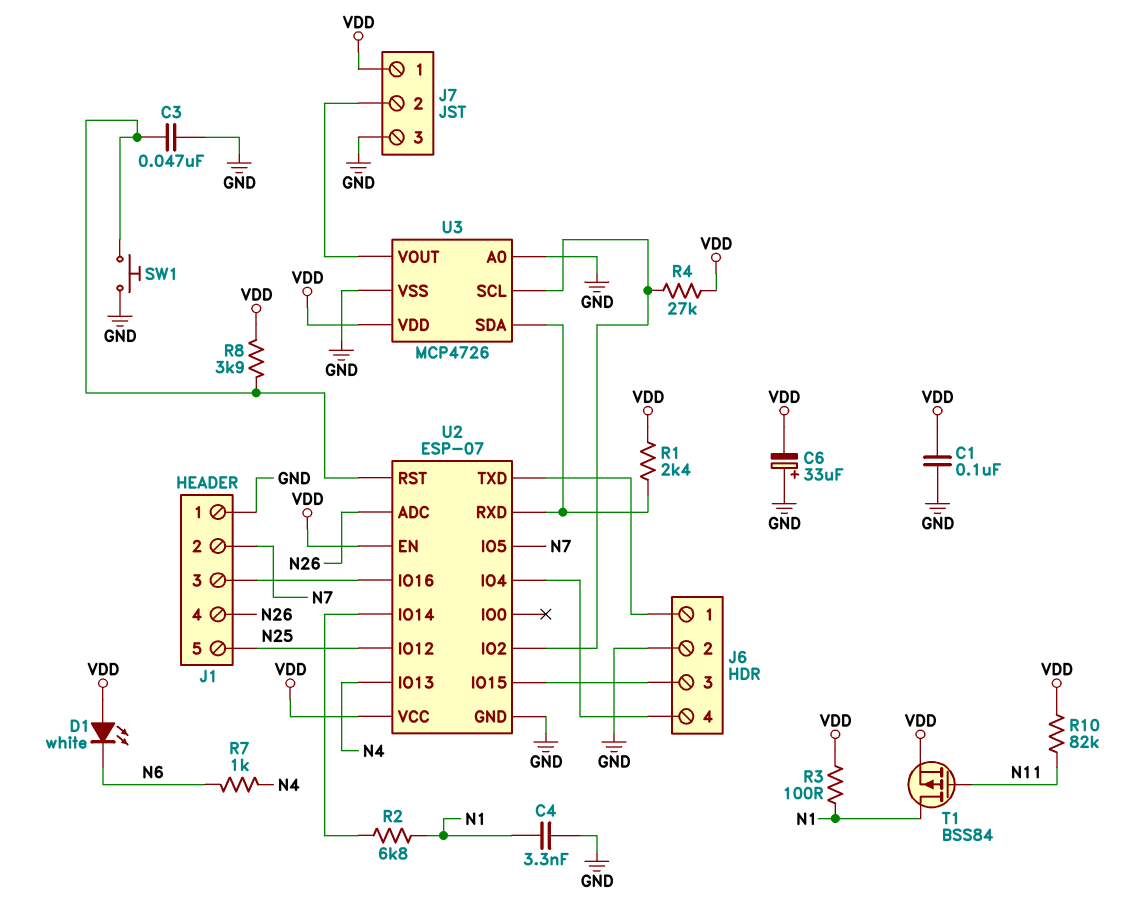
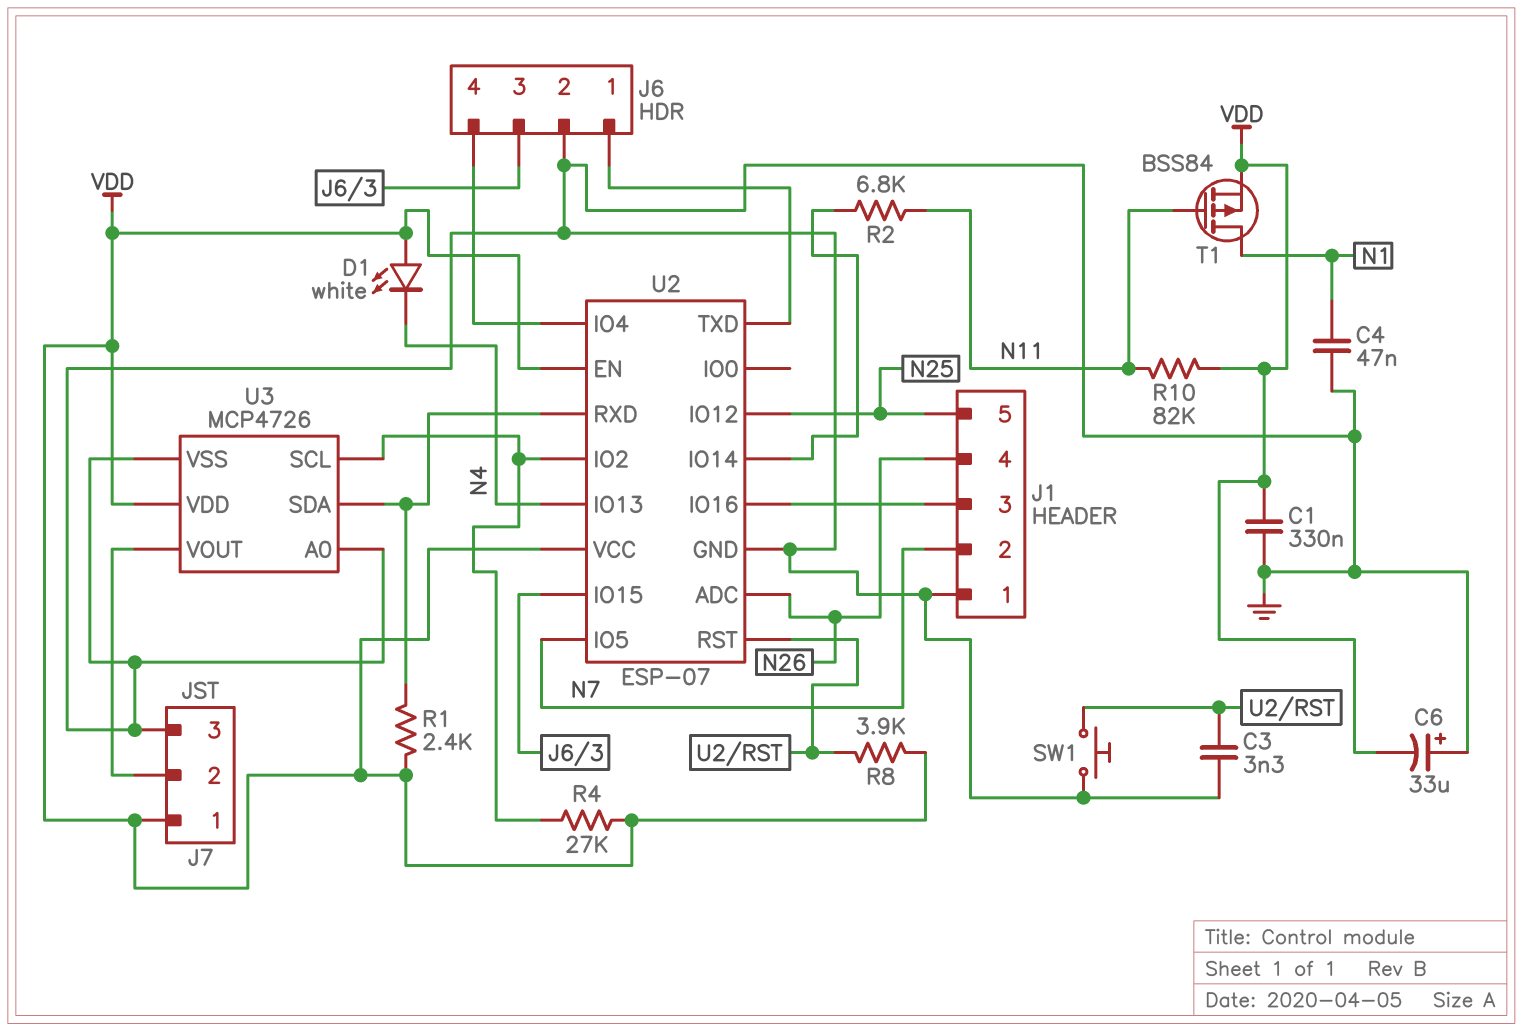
C1: 100nF (GND, VDD) -> 330nF (GND, VDD)
C3: 47nF (GND, U2/RST) -> 3.3nF (GND, U2/RST)
C4: 3.3nF (GND, N1) -> 47nF (GND, N1)
D1: LED white (A VDD, K N6) -> LED white (A VDD, K N4)
R2: 6.8k (N1, U2/IO14) -> 6.8k (N11, U2/IO14)
R3: 100 (N1, VDD) -> none
R7: 1k (N4, N6) -> none

